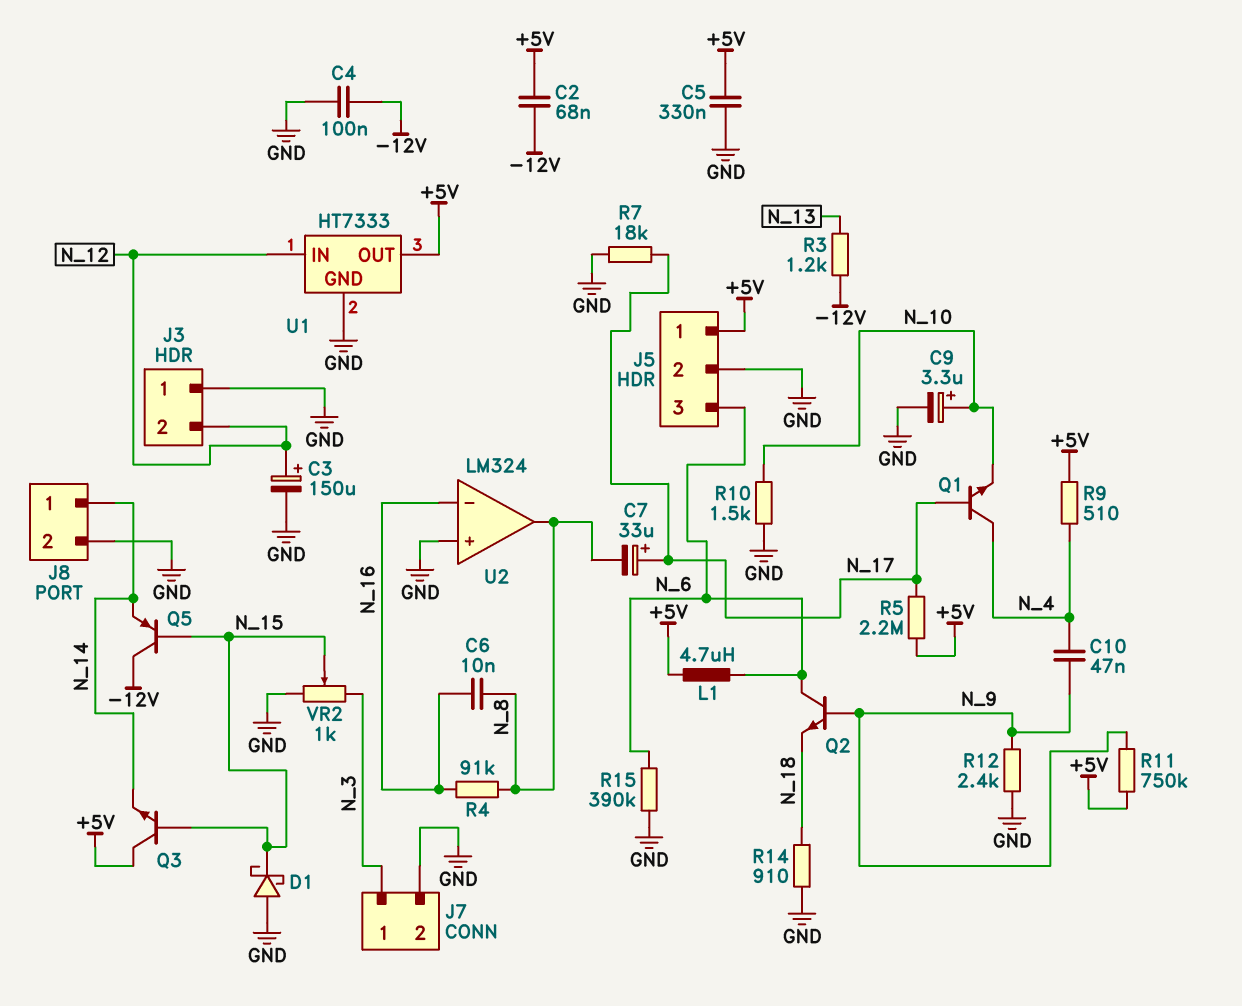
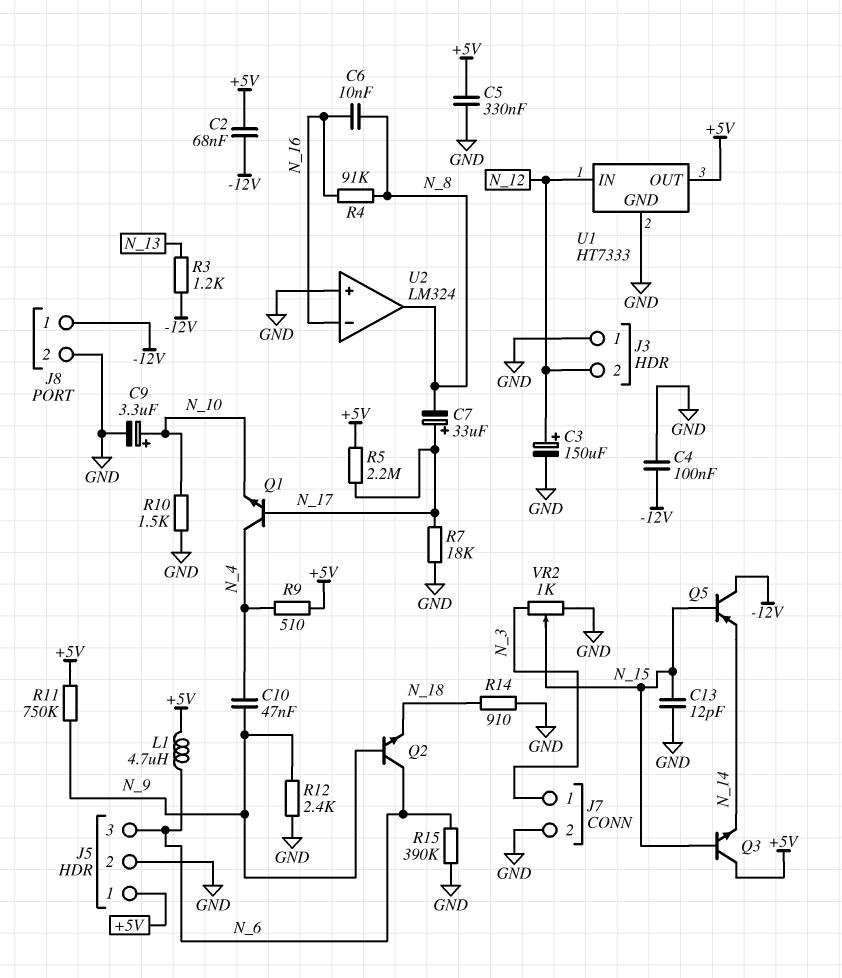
C13: none -> 12pF (GND, N_15)
D1: schottky (A GND, K N_15) -> none
J8 pin 1: N_14 -> -12V

